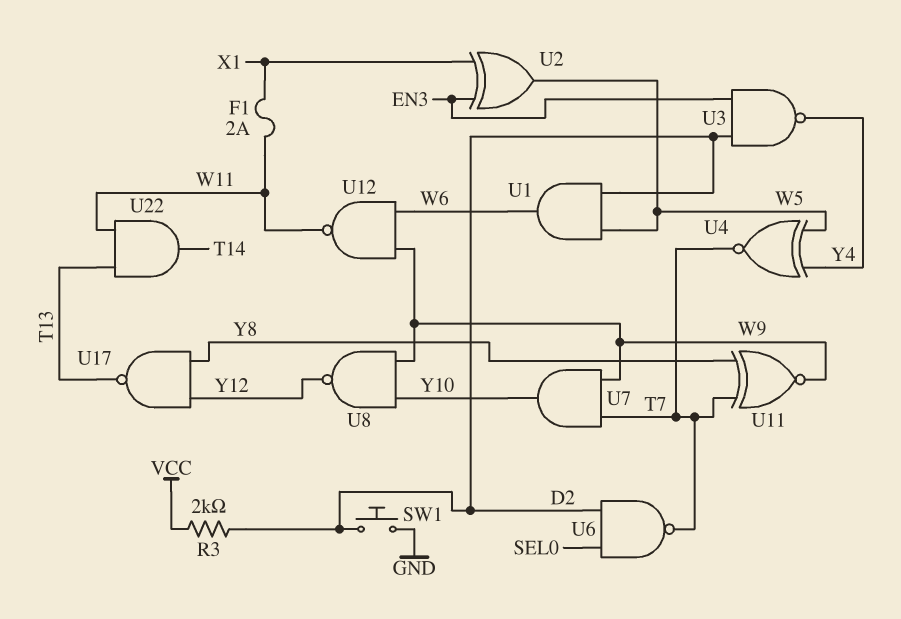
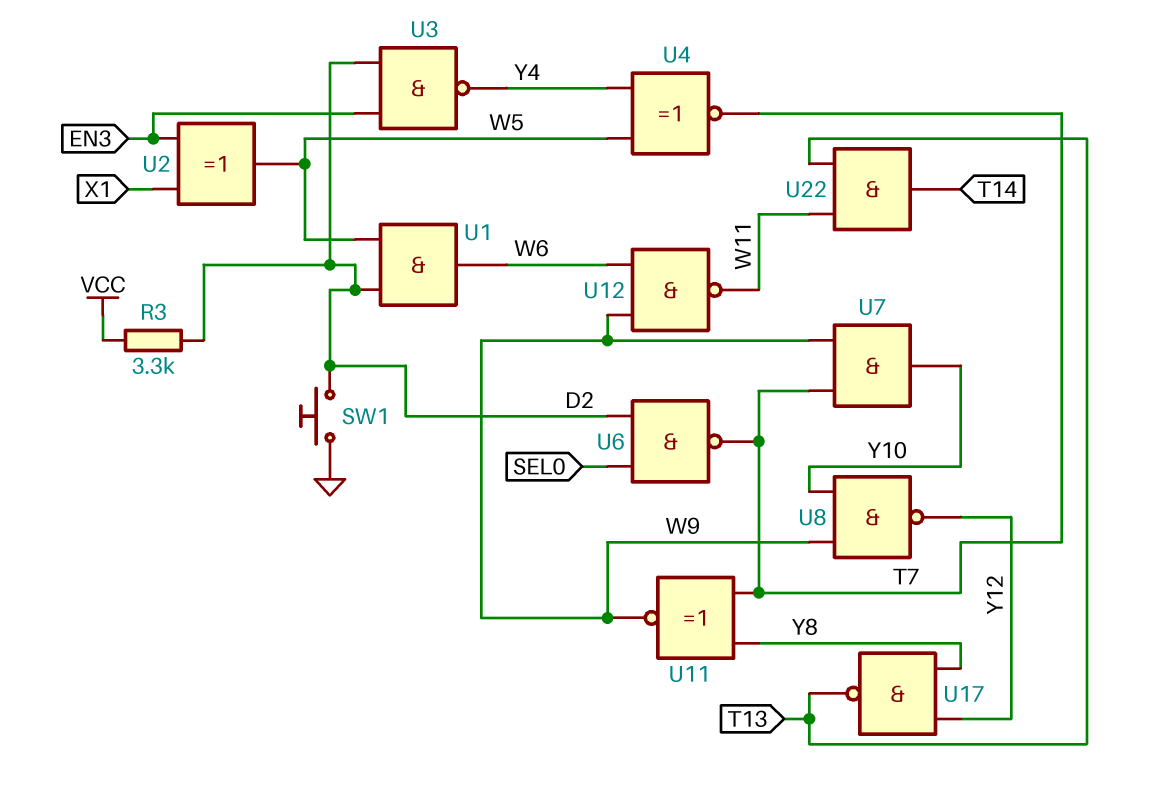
F1: 2A (W11, X1) -> none
R3: 2k (D2, VCC) -> 3.3k (D2, VCC)

